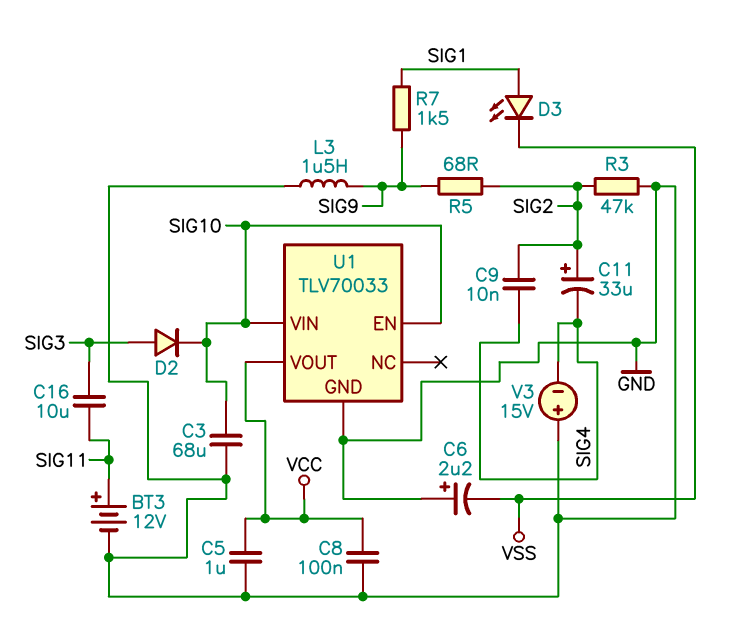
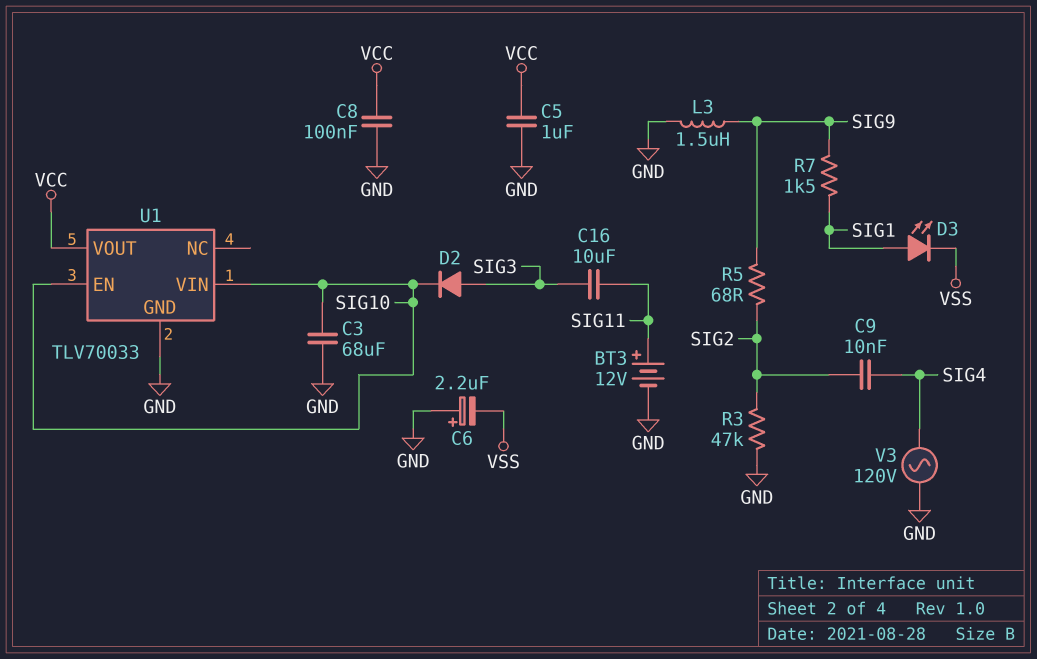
C11: 33uF (plus SIG2, minus SIG4) -> none
V3: 15V (plus GND, minus SIG4) -> AC 120V (GND, SIG4)

